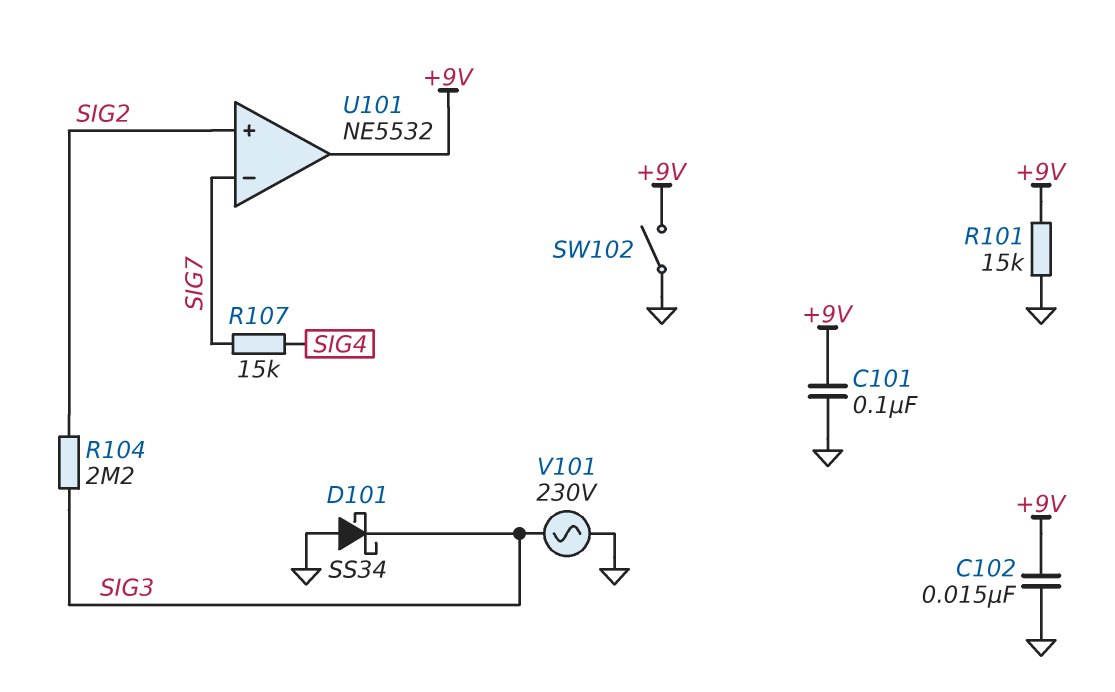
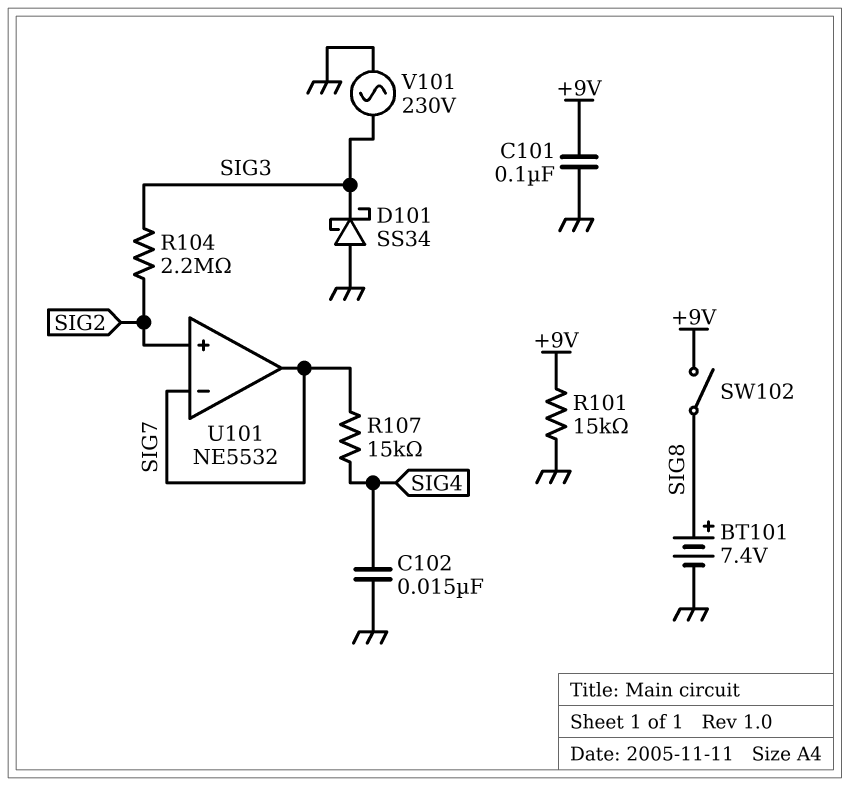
BT101: none -> 7.4V (plus SIG8, minus GND)
C102: 15nF (+9V, GND) -> 15nF (GND, SIG4)
SW102: switch (+9V, GND) -> switch (+9V, SIG8)
U101 pin out: +9V -> SIG7

